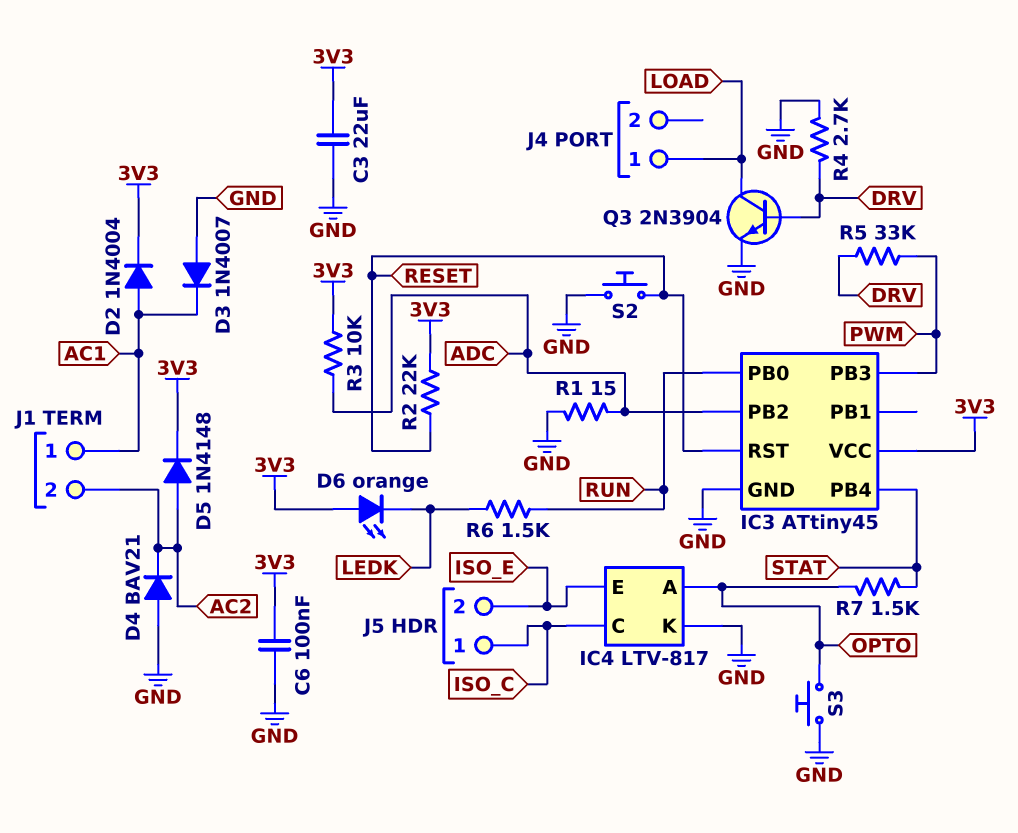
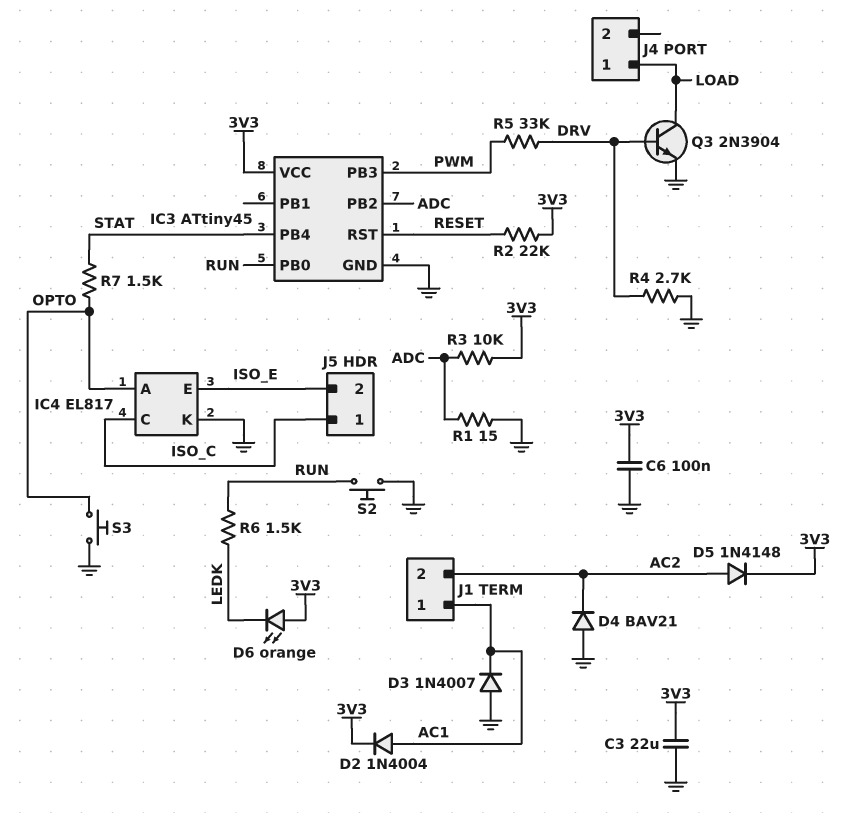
IC4: LTV-817 -> EL817
S2: button (GND, RESET) -> button (GND, RUN)

